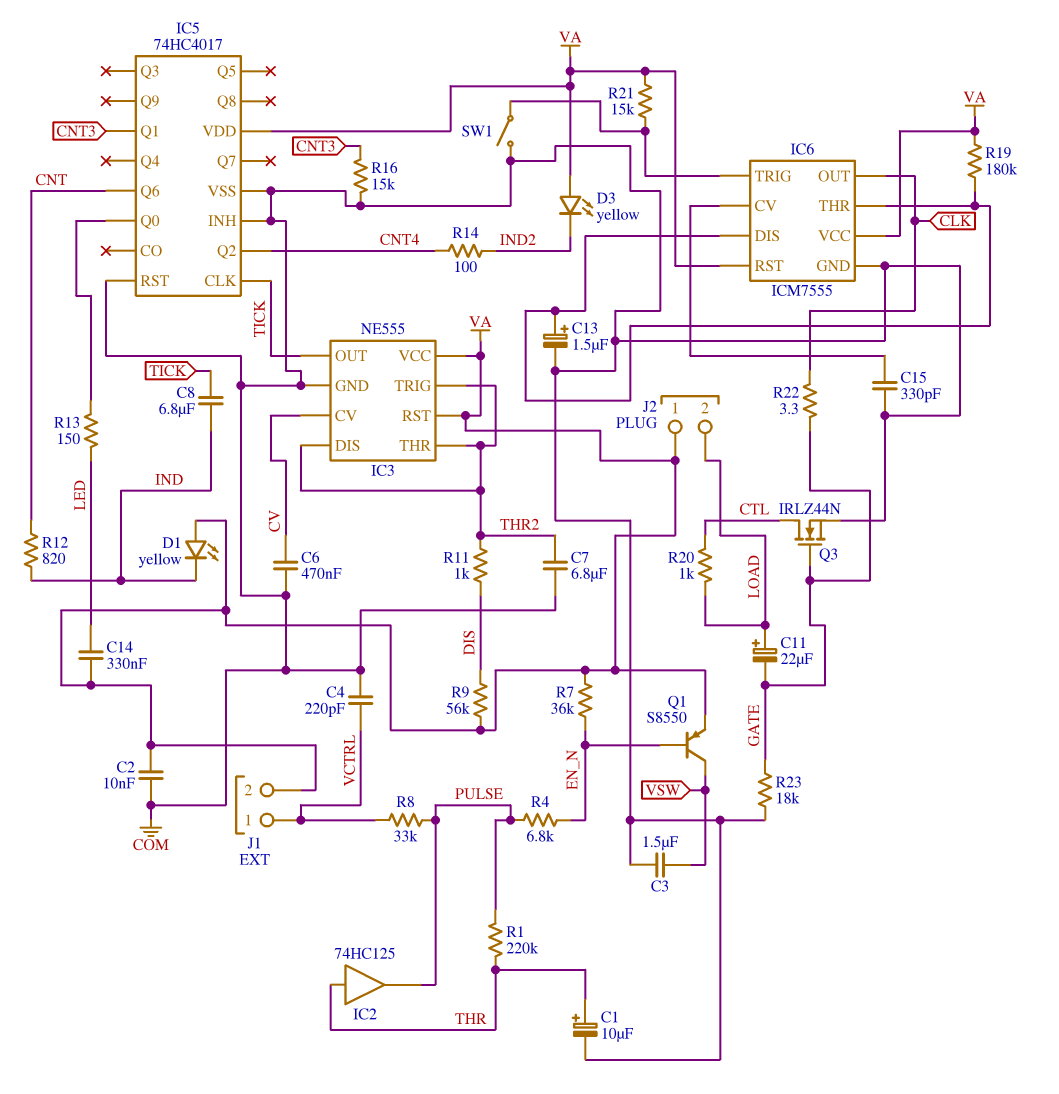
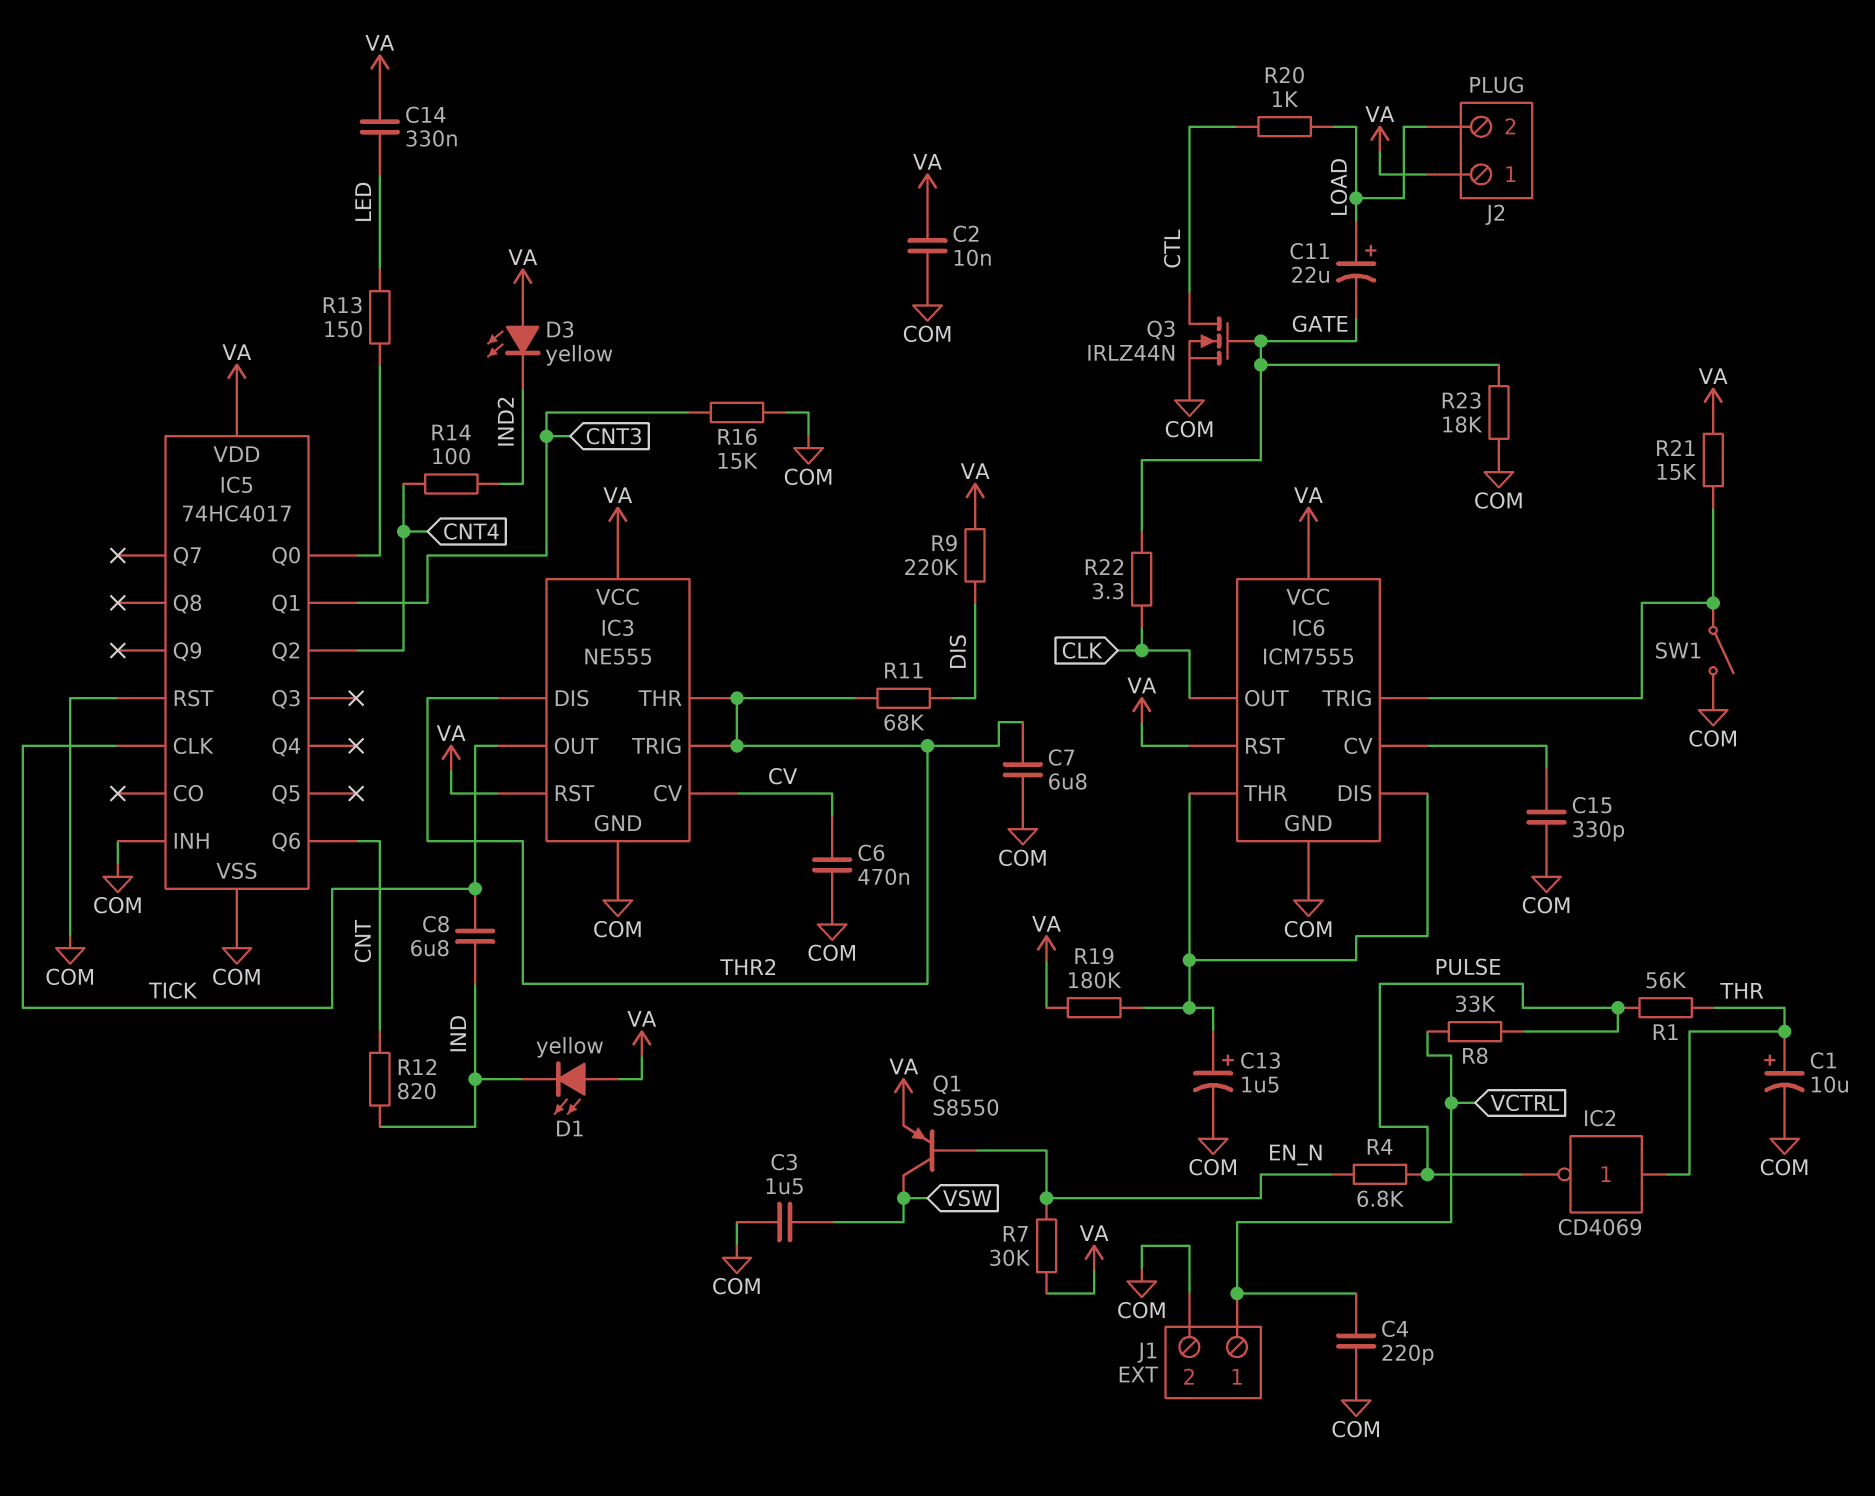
IC2: buffer 74HC125 (in THR, out PULSE) -> NOT CD4069 (in THR, out PULSE)
J1 pin 2: VA -> COM
R1: 220k (PULSE, THR) -> 56k (PULSE, THR)
R7: 36k (EN_N, VA) -> 30k (EN_N, VA)
R9: 56k (DIS, VA) -> 220k (DIS, VA)
R11: 1k (DIS, THR2) -> 68k (DIS, THR2)

